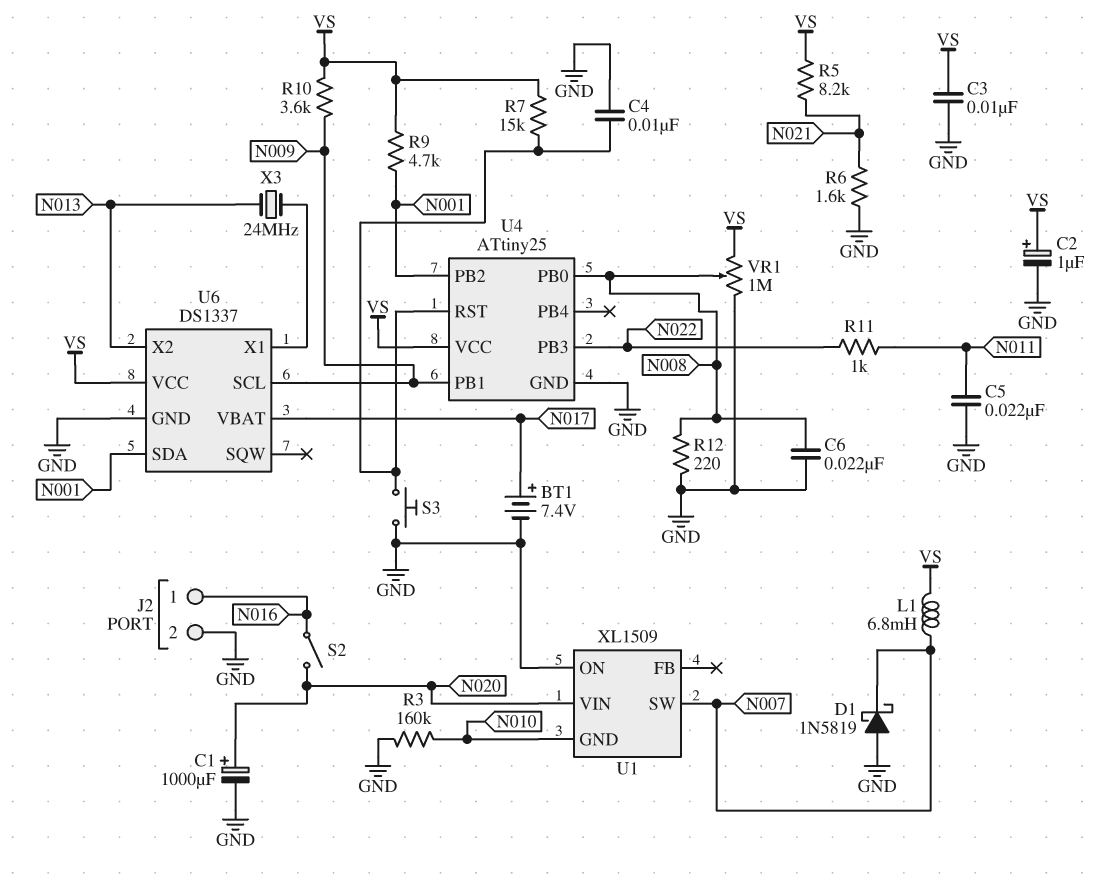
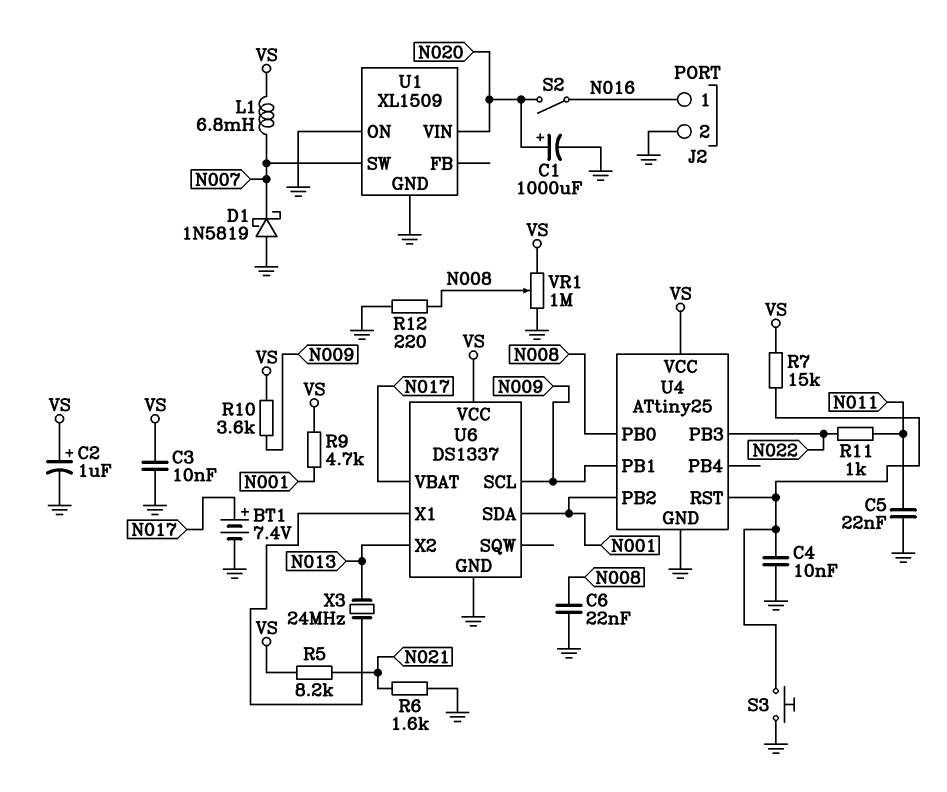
R3: 160k (GND, N010) -> none
U1 pin GND: N010 -> GND

